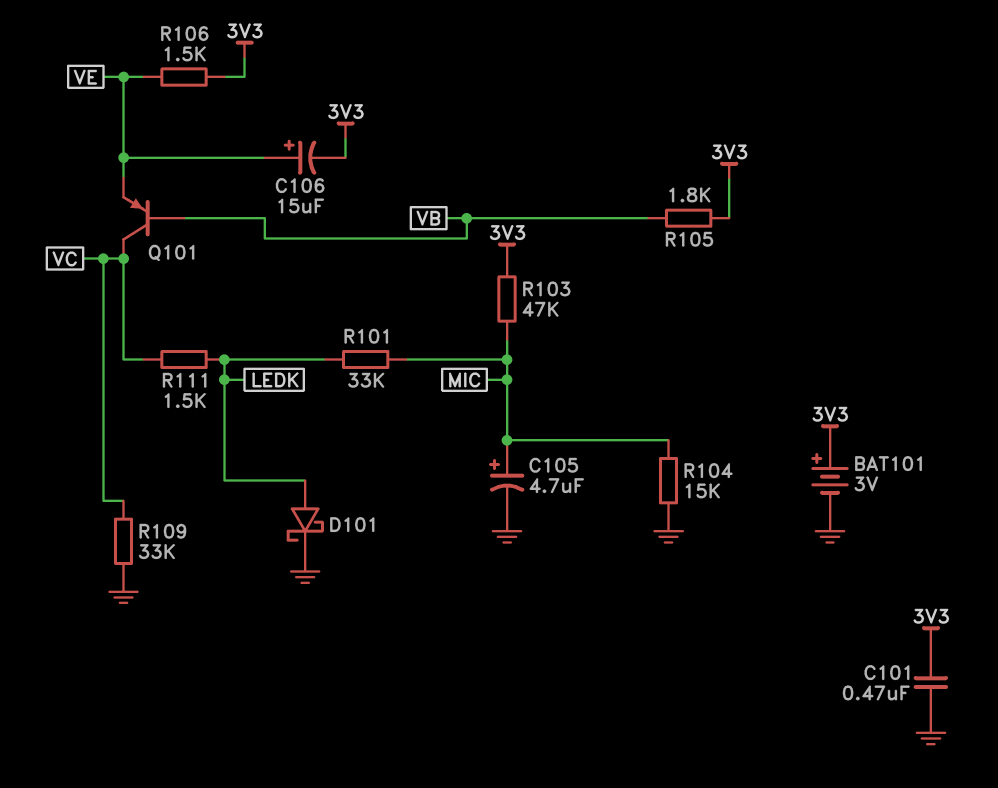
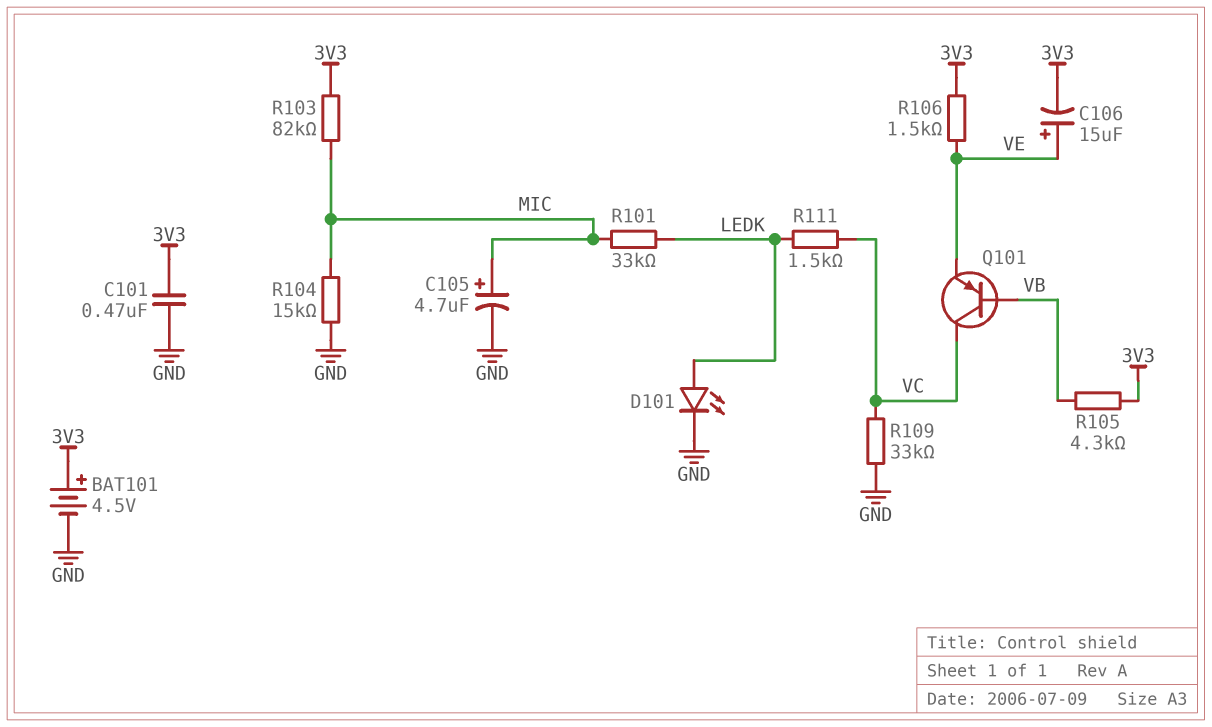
BAT101: 3V (plus 3V3, minus GND) -> 4.5V (plus 3V3, minus GND)
D101: schottky (A LEDK, K GND) -> LED (A LEDK, K GND)
R103: 47k (3V3, MIC) -> 82k (3V3, MIC)
R105: 1.8k (3V3, VB) -> 4.3k (3V3, VB)

